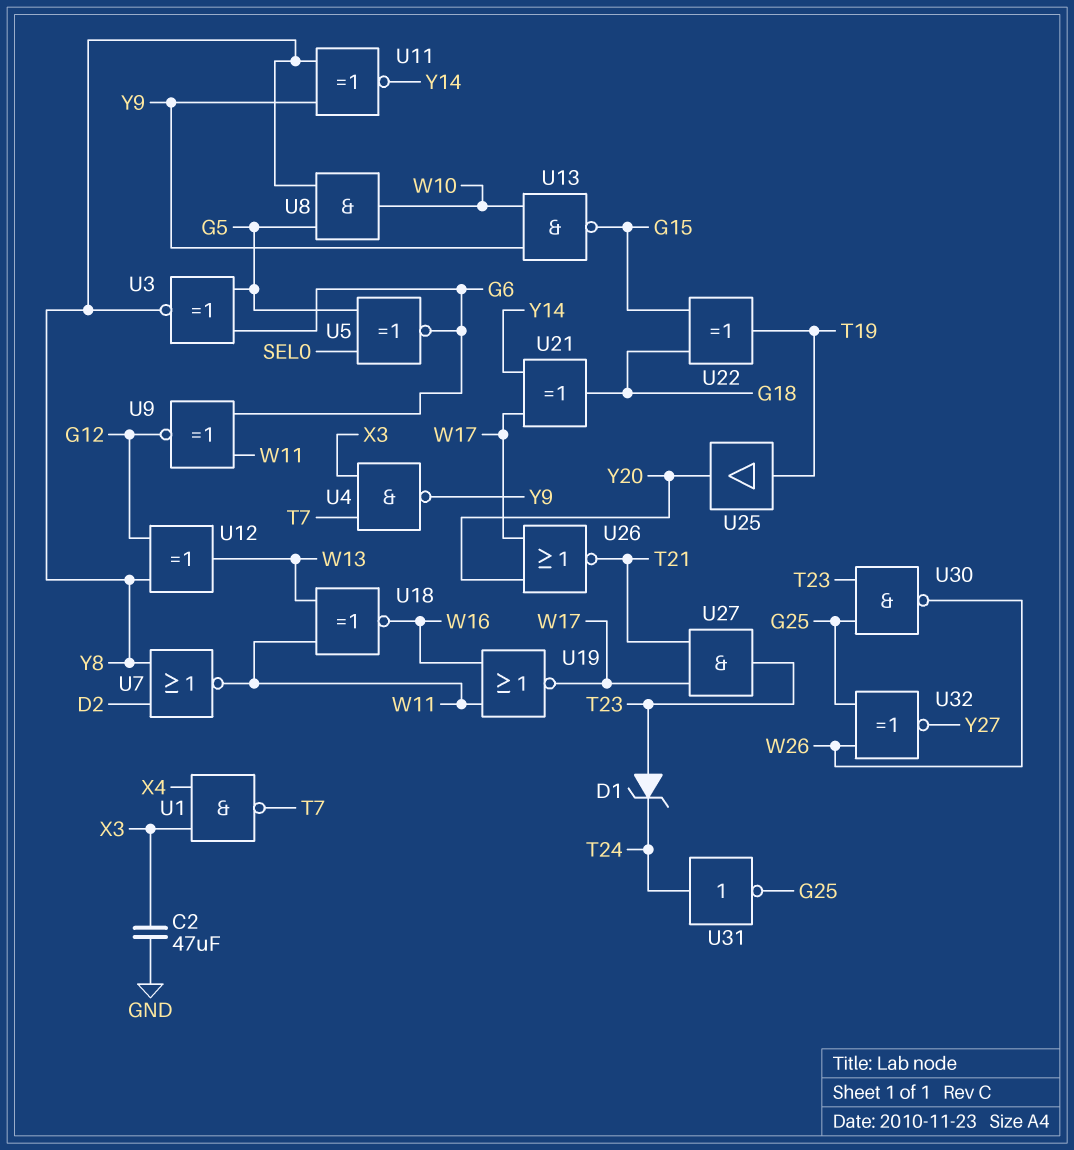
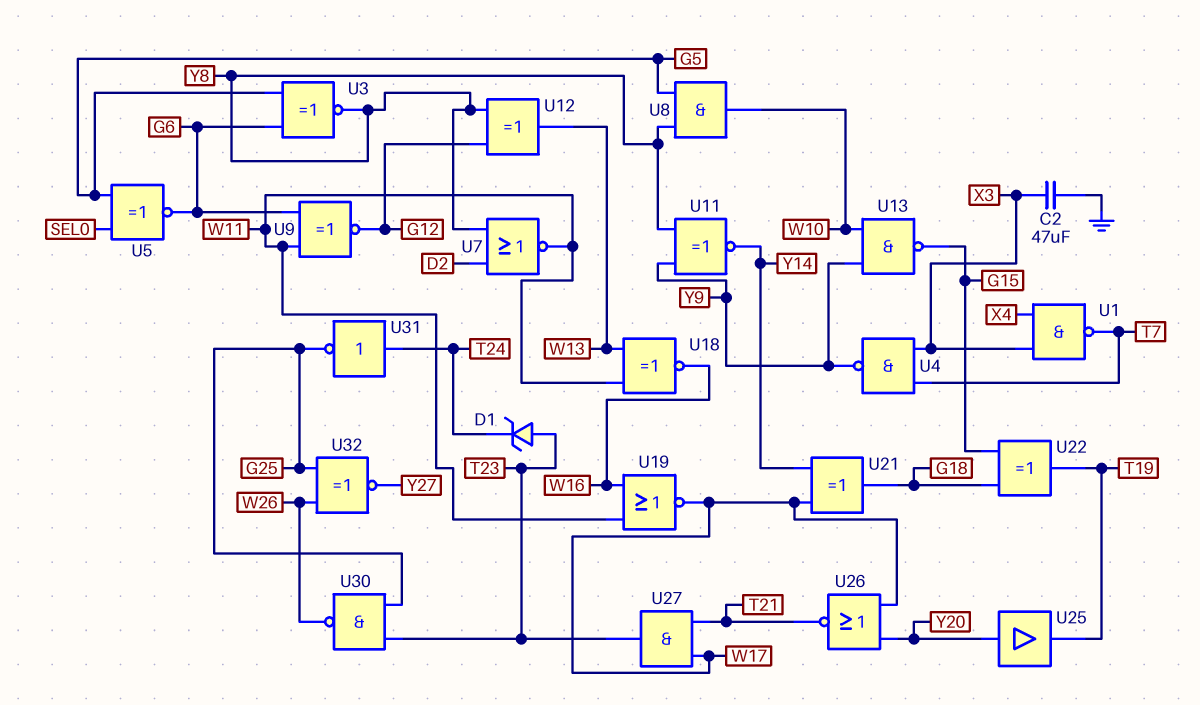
U25: buffer (in T19, out Y20) -> buffer (in Y20, out T19)

